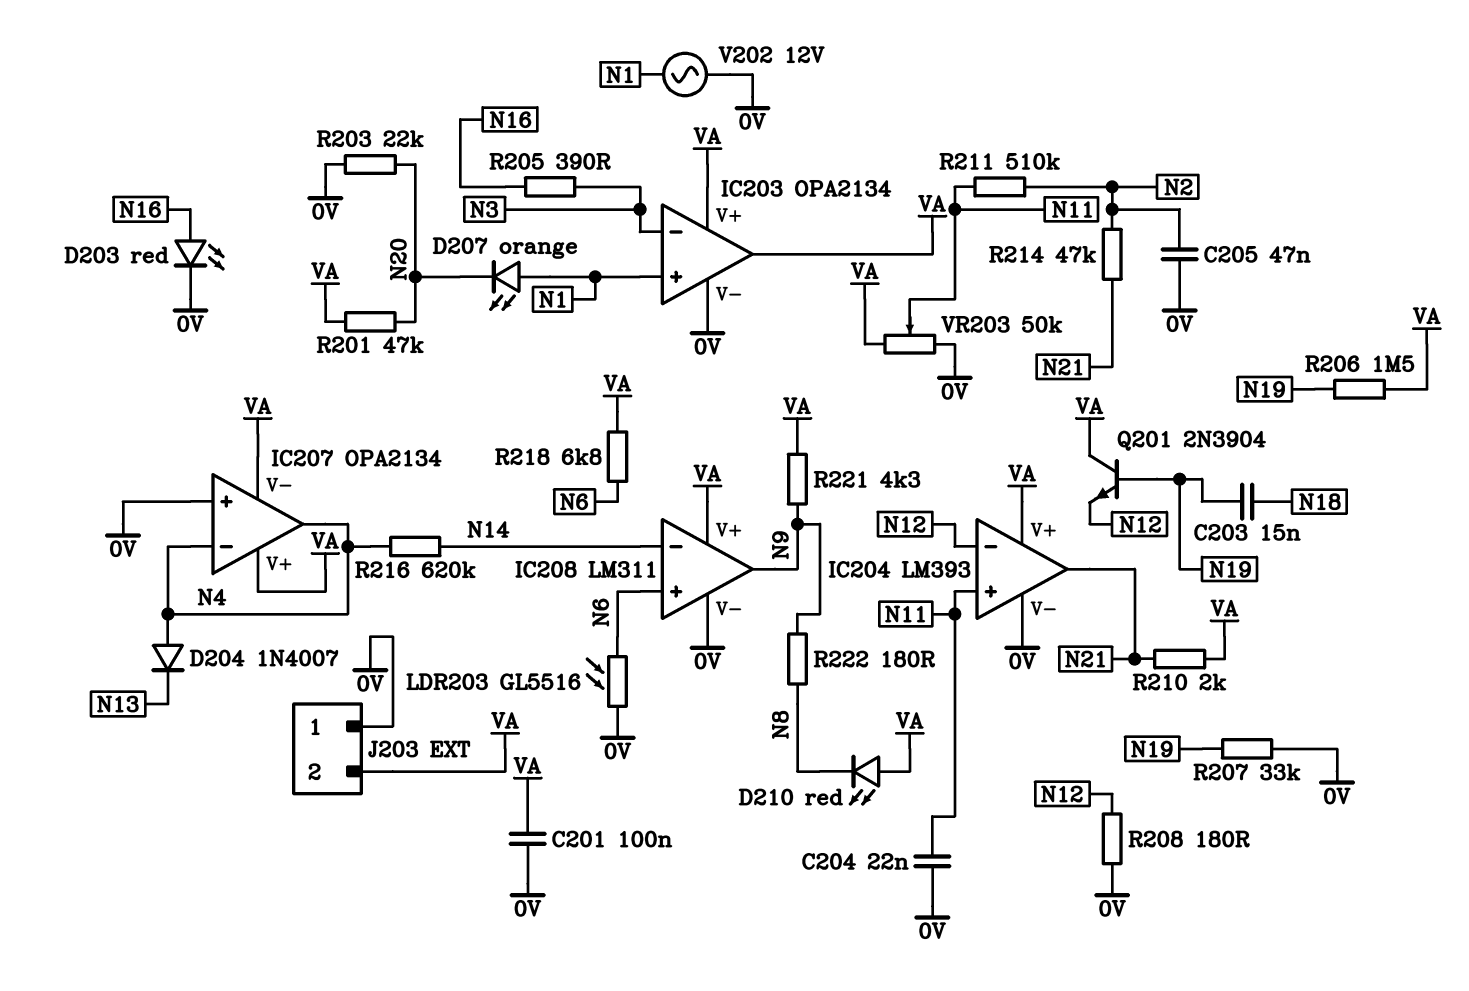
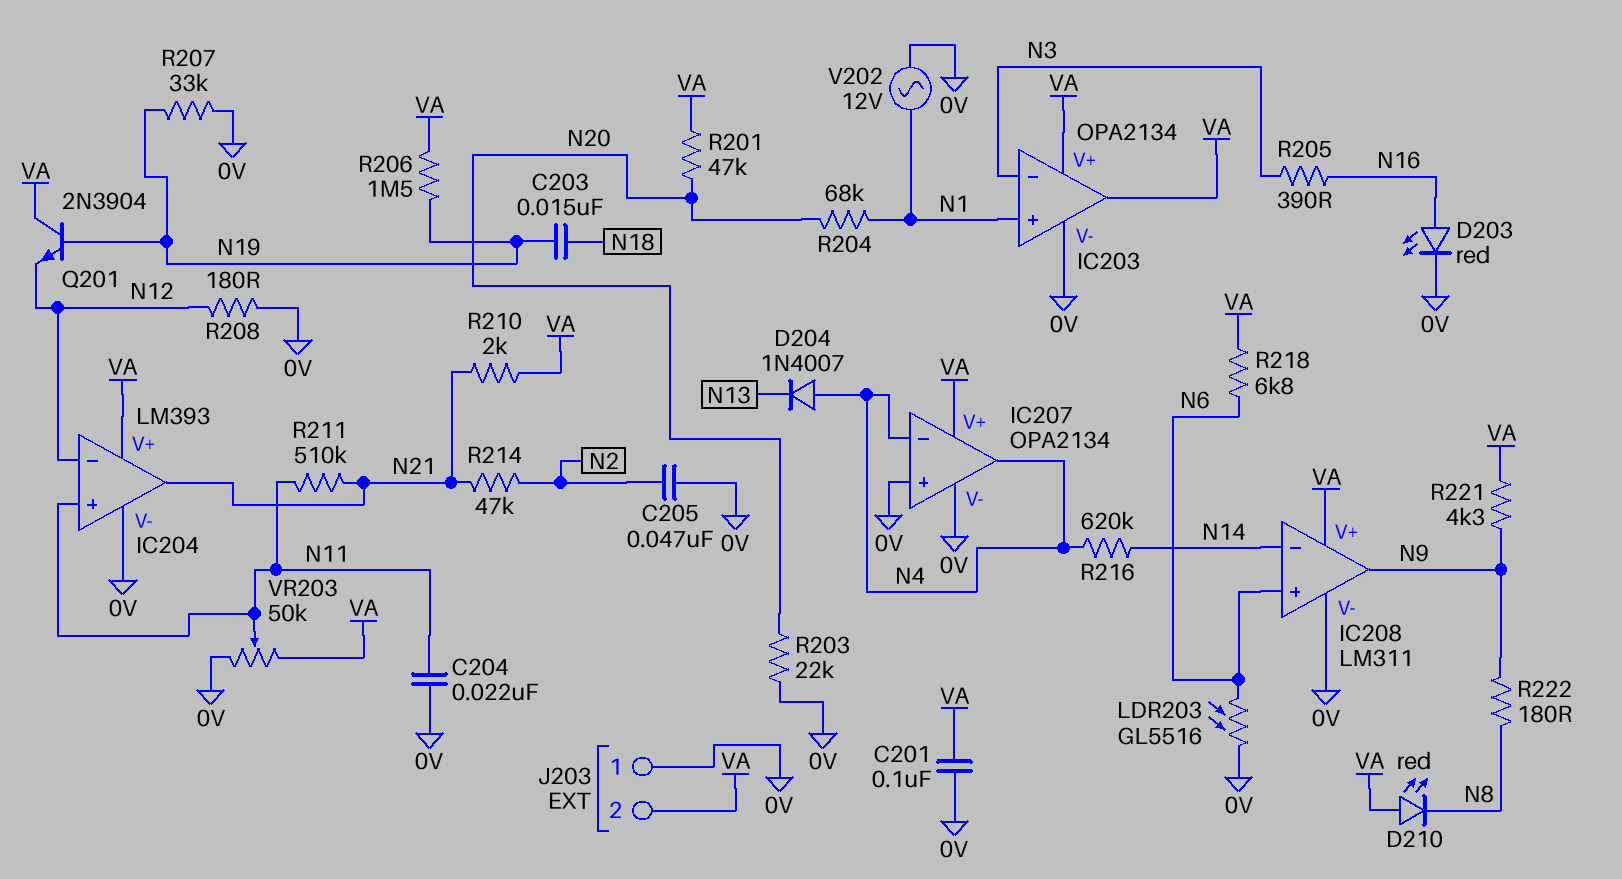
D207: LED orange (A N1, K N20) -> none
IC207 pin V-: VA -> 0V
R204: none -> 68k (N1, N20)
R211: 510k (N2, N11) -> 510k (N11, N21)

